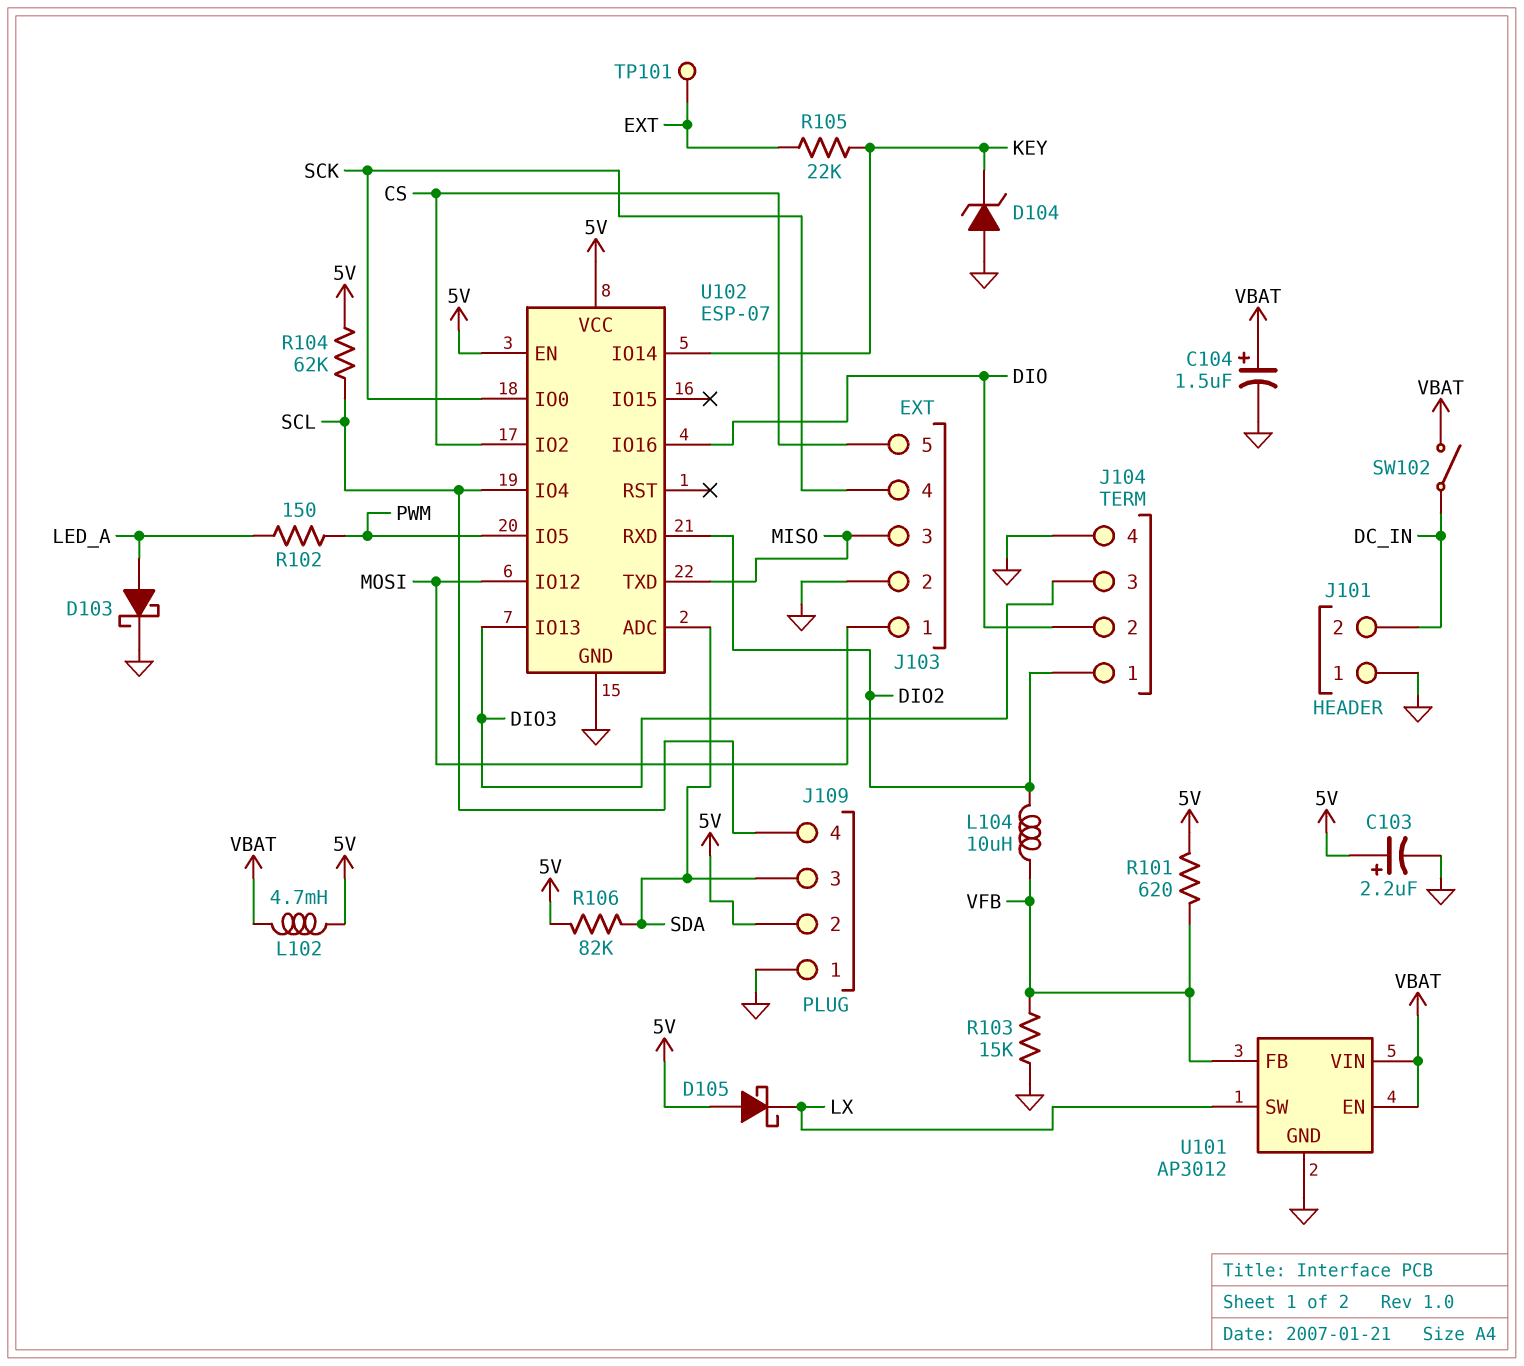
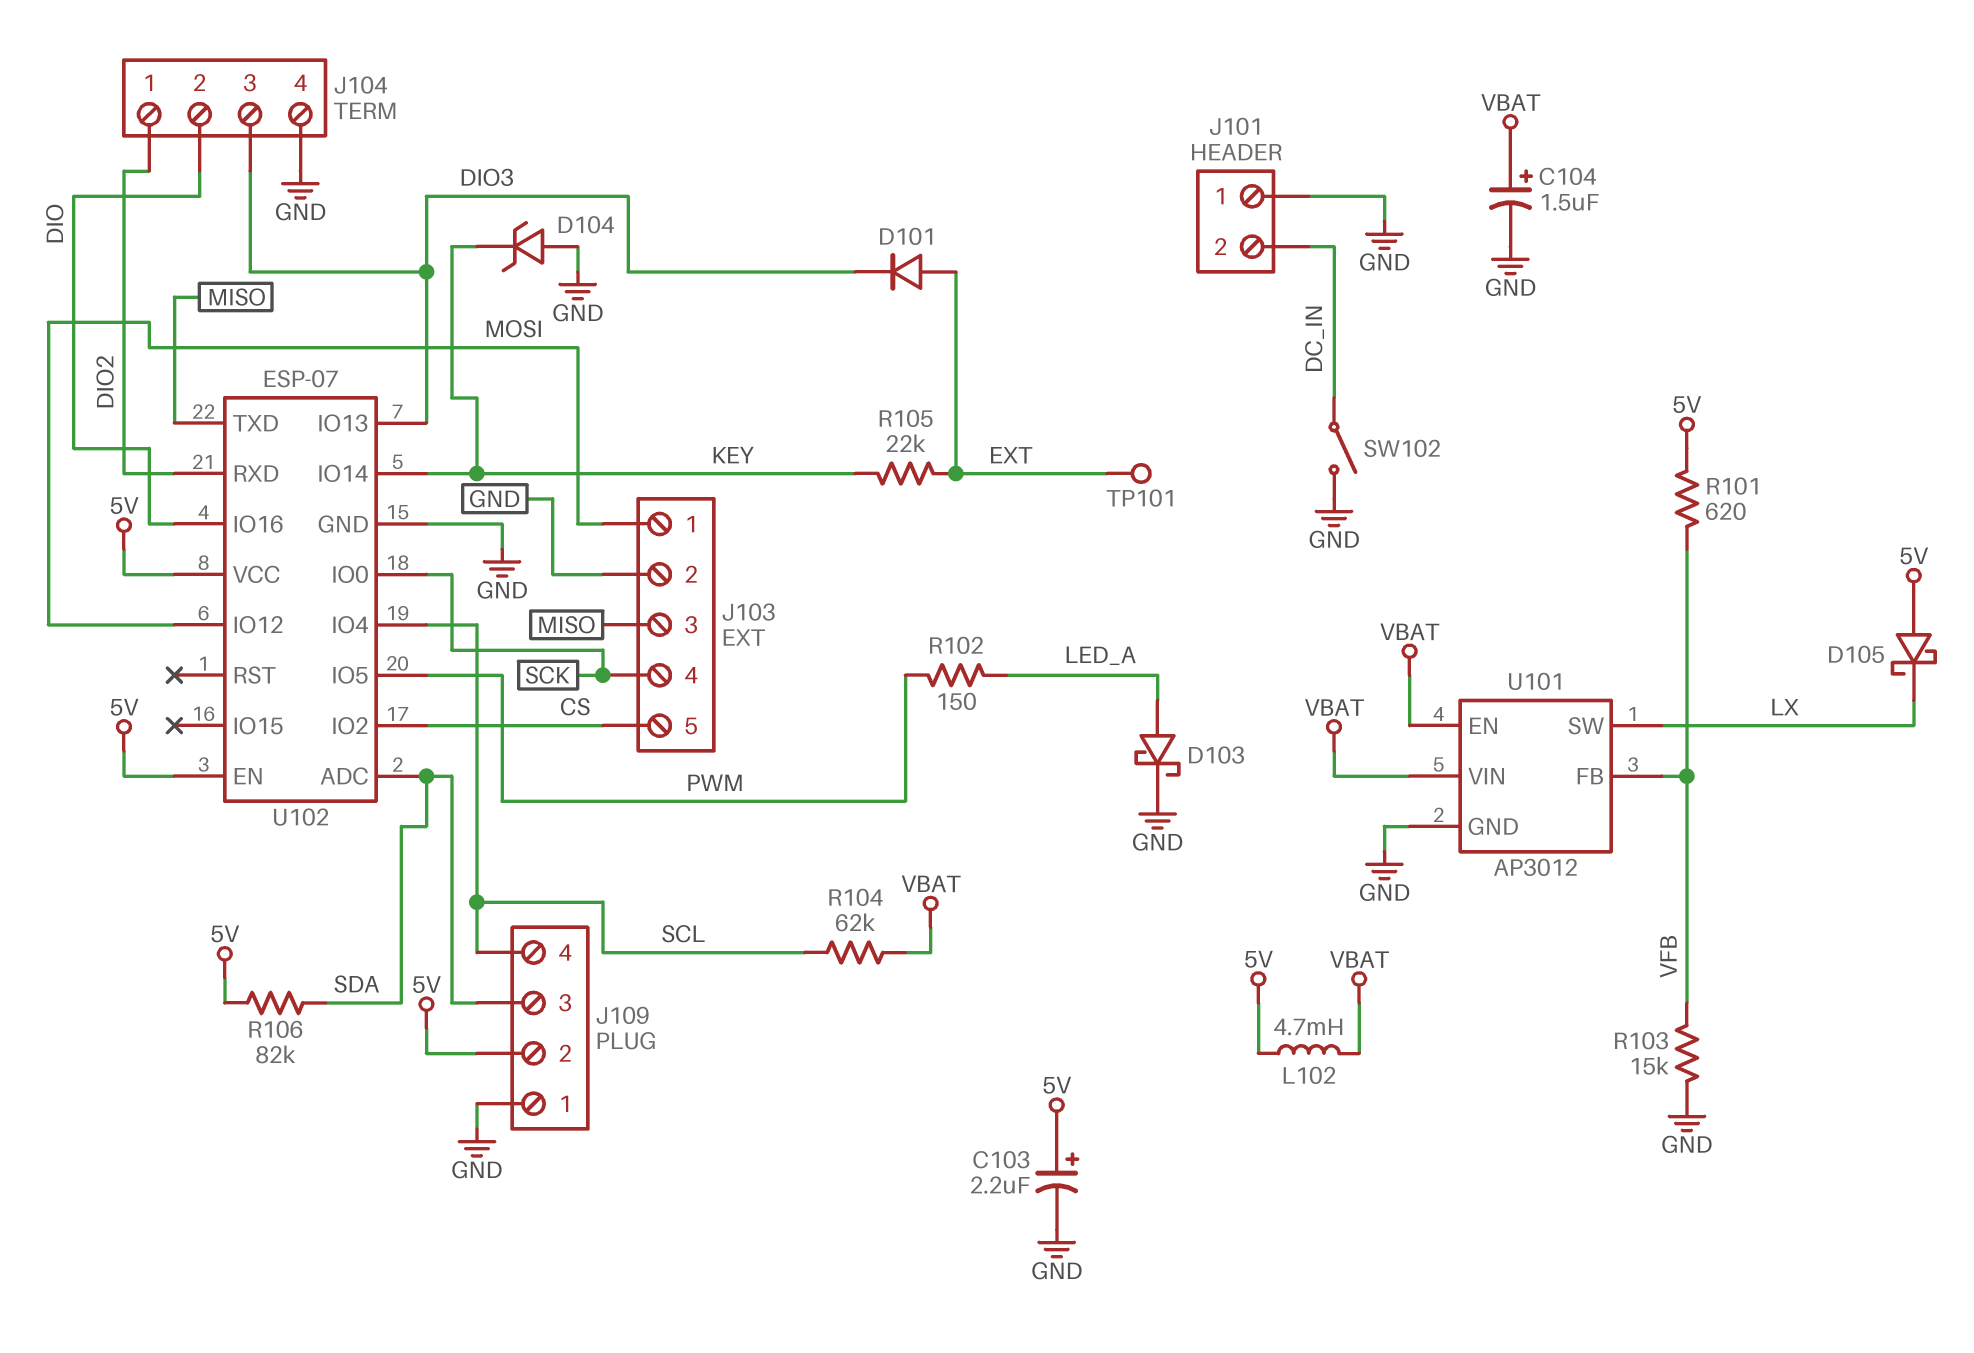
D101: none -> diode (A EXT, K DIO3)
L104: 10uH (DIO2, VFB) -> none
R104: 62k (5V, SCL) -> 62k (SCL, VBAT)
SW102: switch (DC_IN, VBAT) -> switch (DC_IN, GND)

